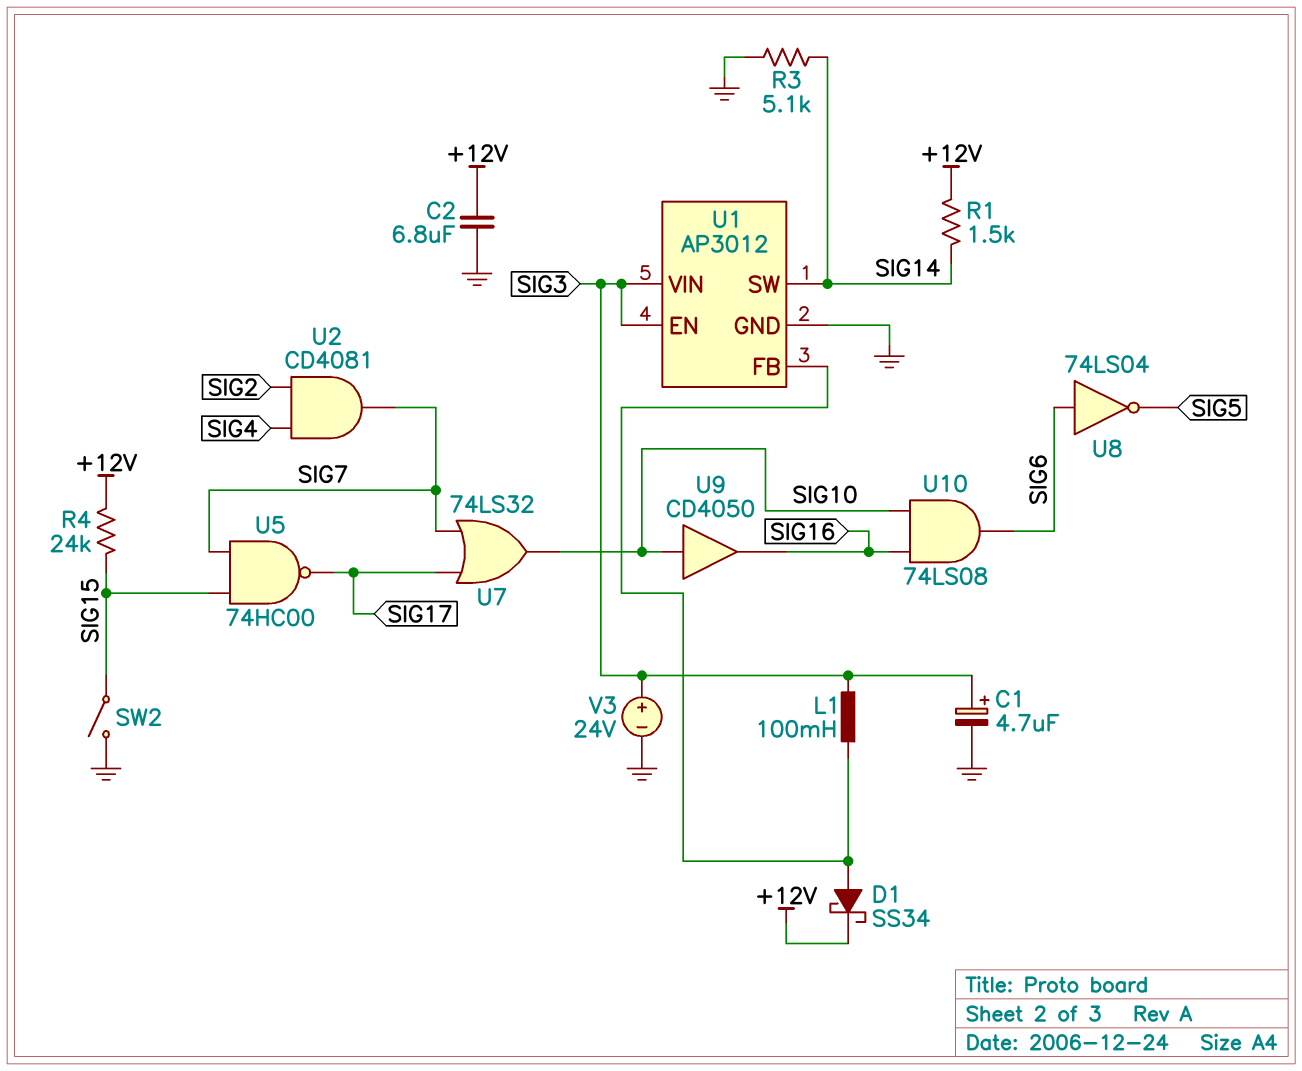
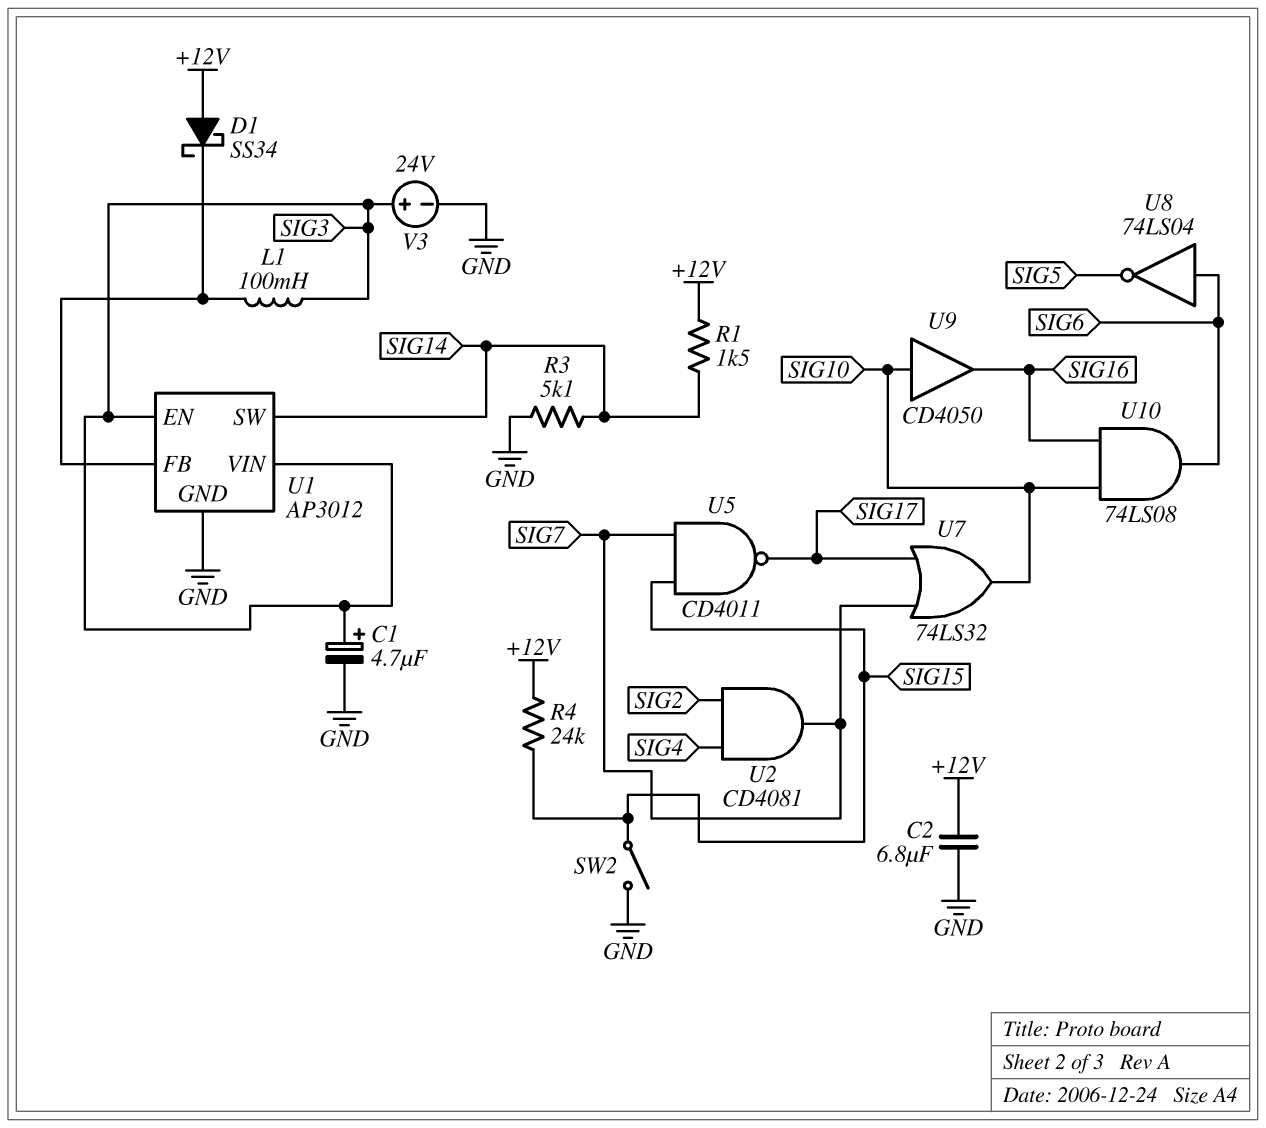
D1: schottky SS34 (A U1/FB, K +12V) -> schottky SS34 (A +12V, K U1/FB)
U5: NAND 74HC00 (in SIG7, in SIG15, out SIG17) -> NAND CD4011 (in SIG7, in SIG15, out SIG17)

